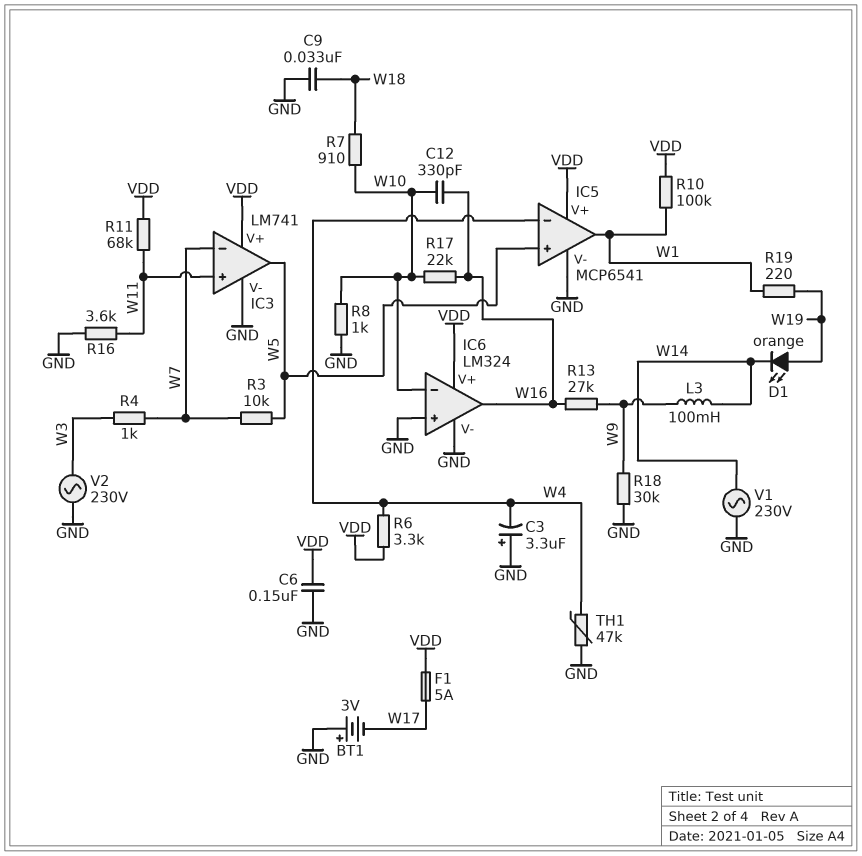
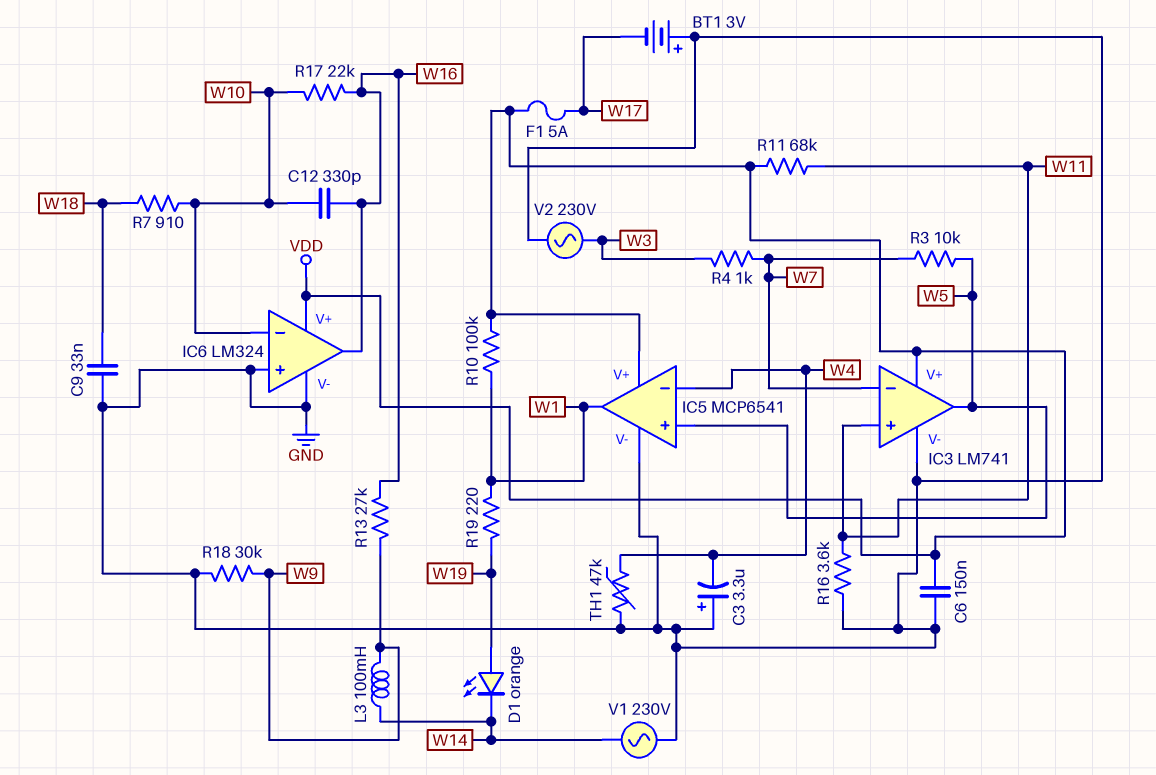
R6: 3.3k (VDD, W4) -> none
R8: 1k (GND, W10) -> none

